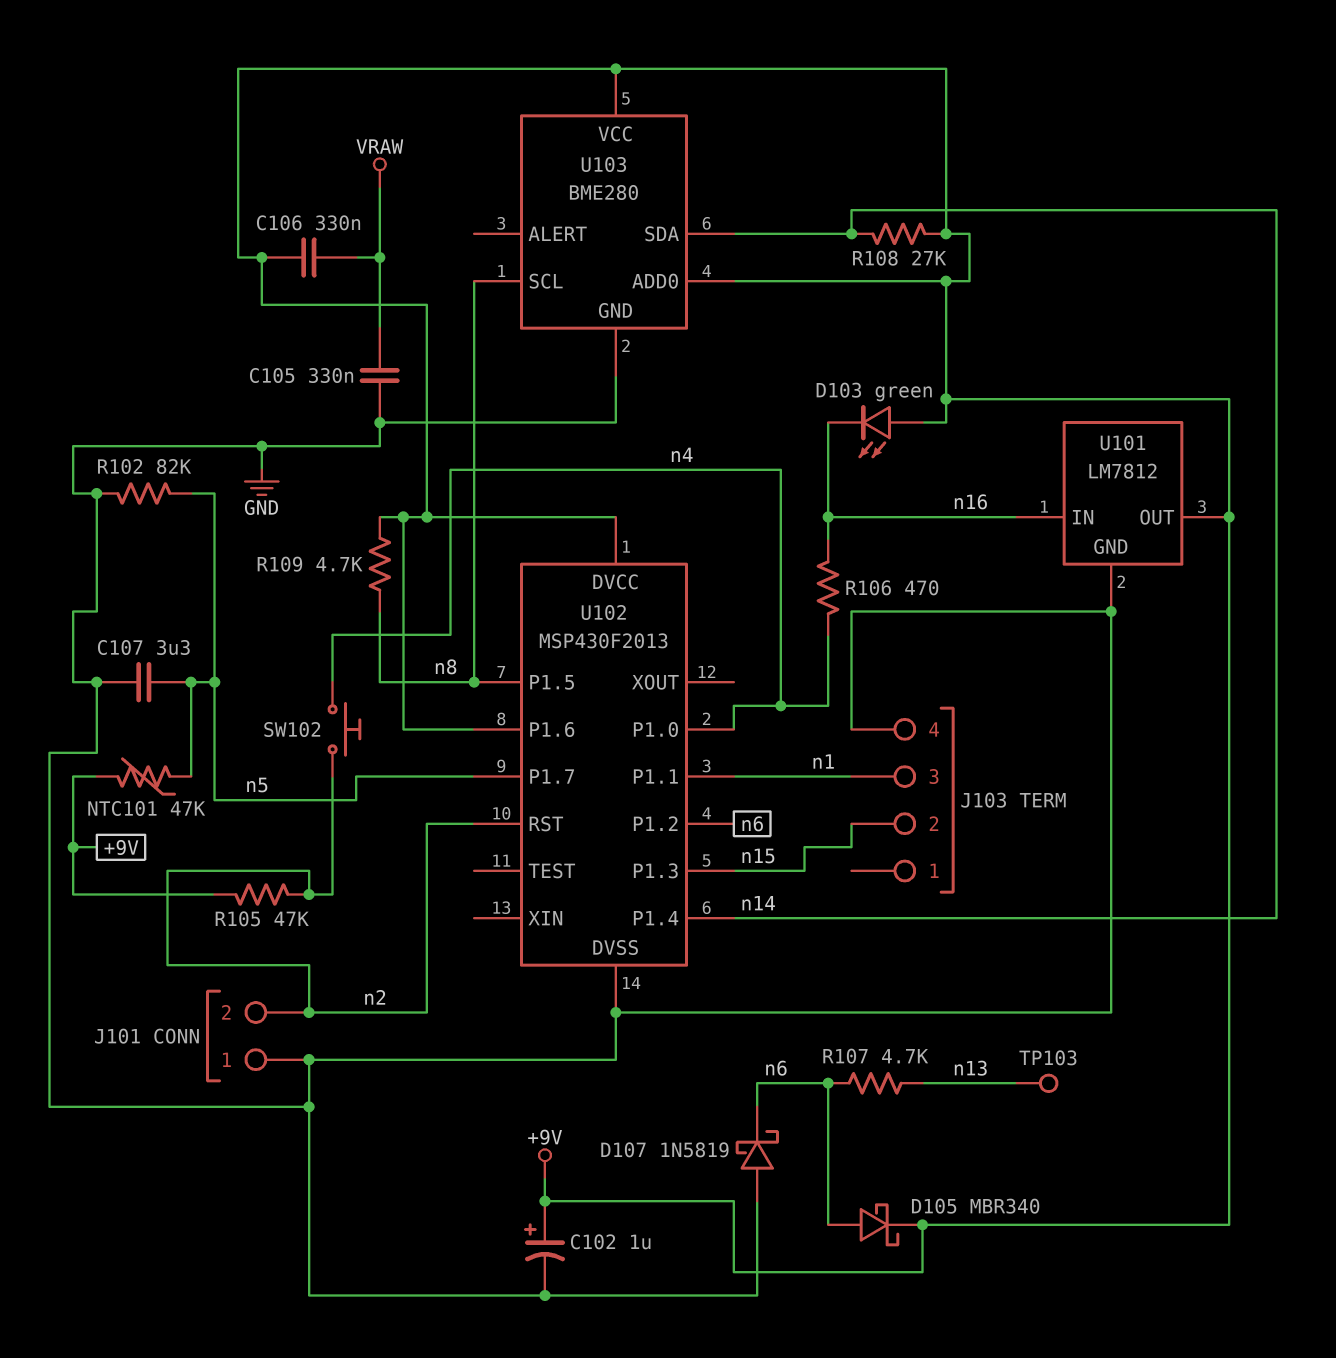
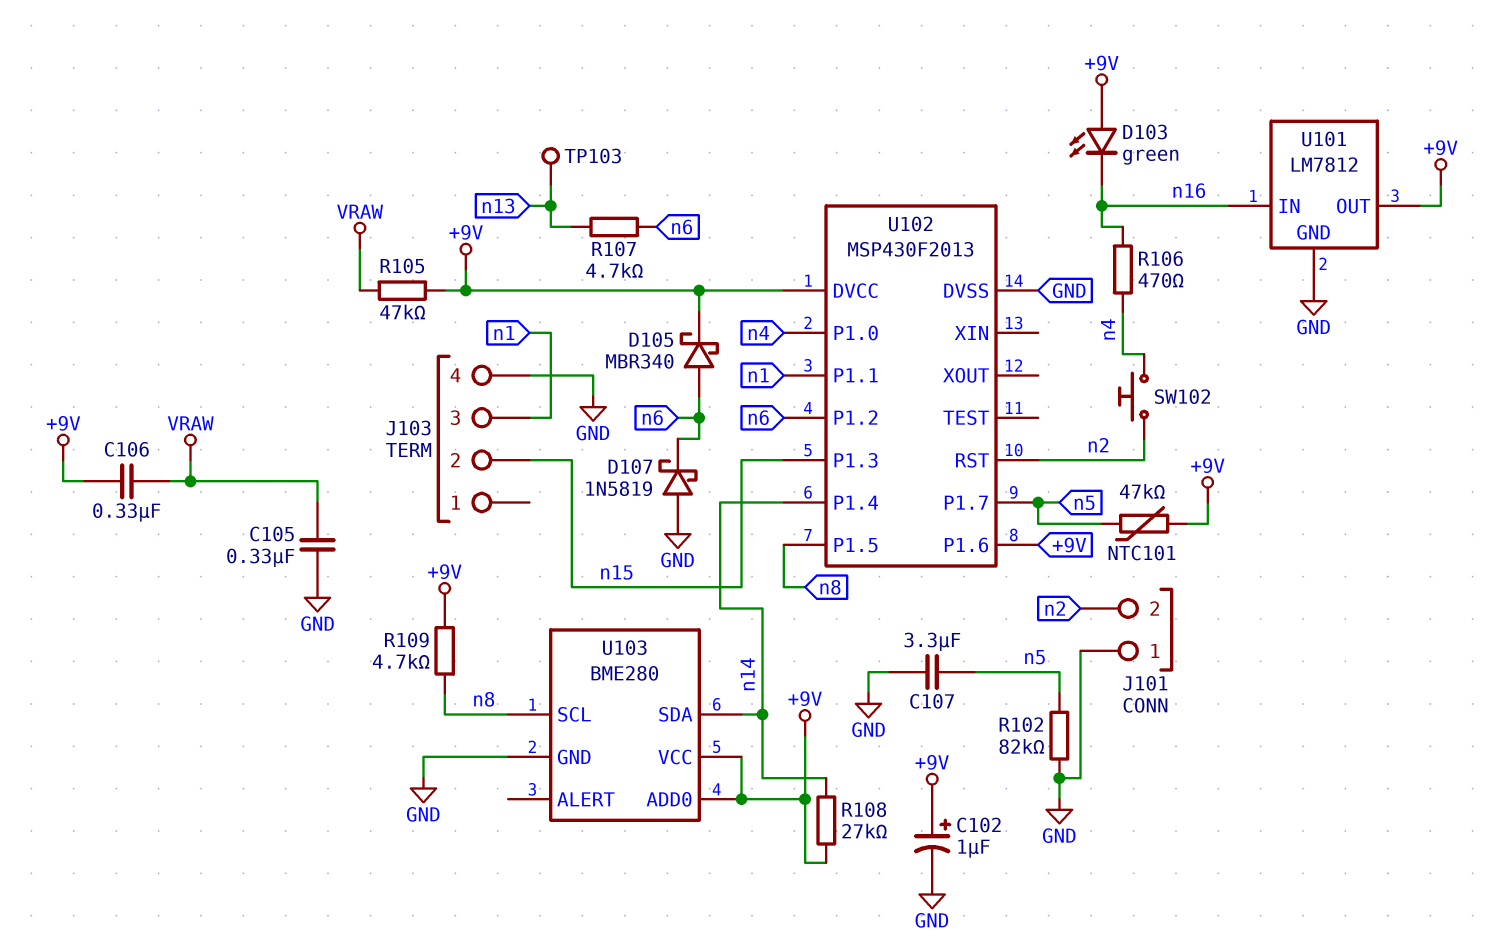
R105: 47k (+9V, n2) -> 47k (+9V, VRAW)

